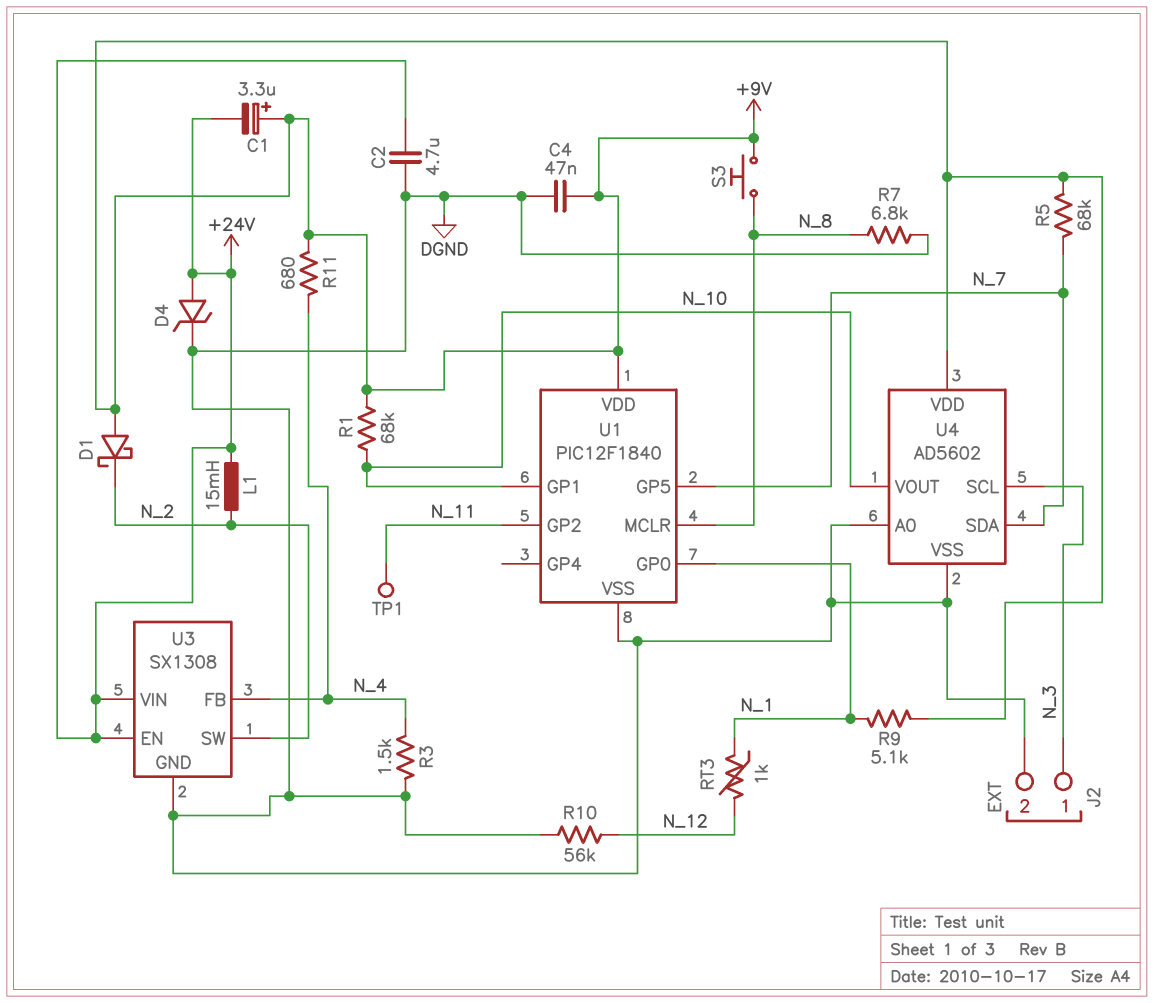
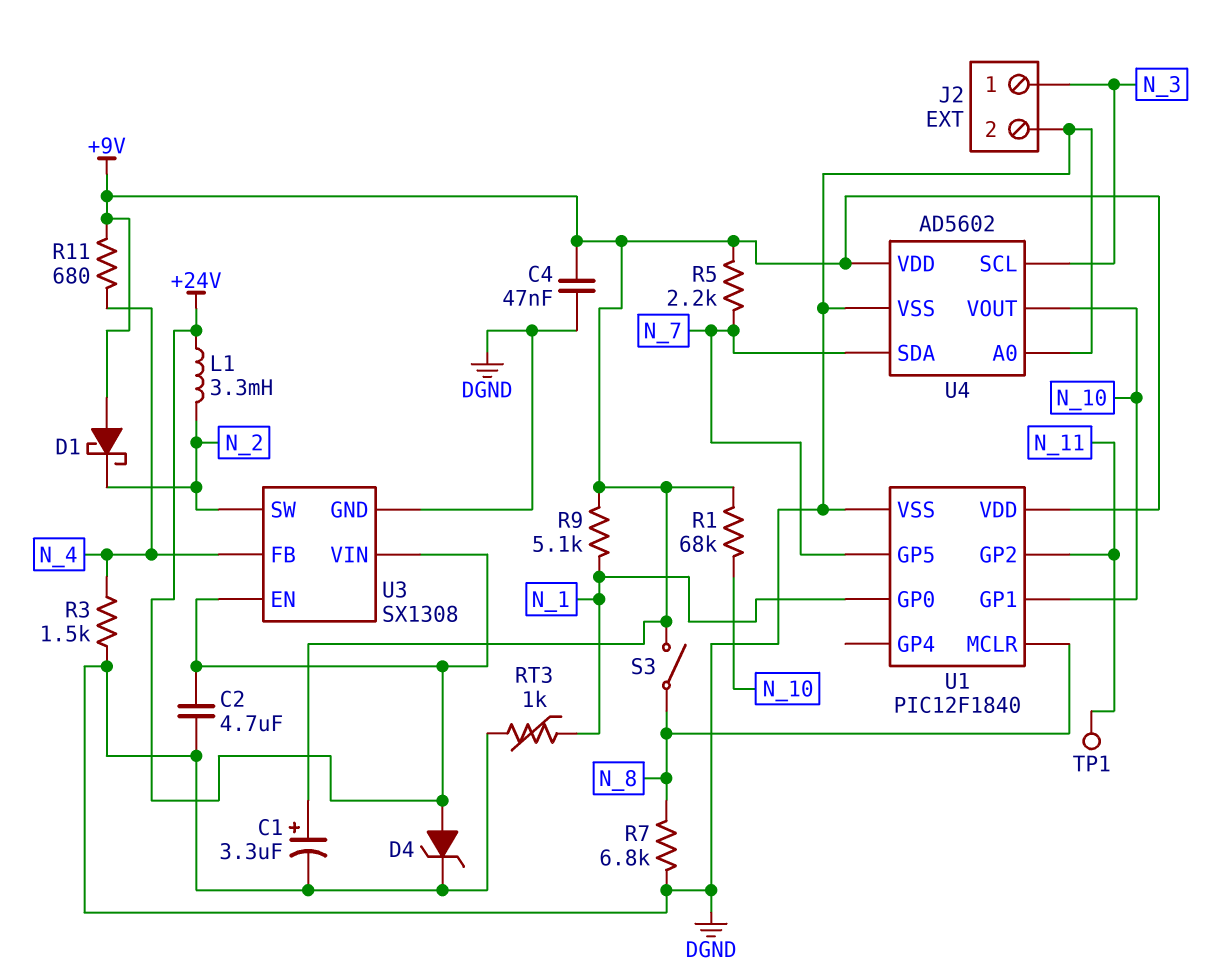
C1: 3.3uF (plus +9V, minus +24V) -> 3.3uF (plus +9V, minus DGND)
L1: 15mH (+24V, N_2) -> 3.3mH (+24V, N_2)
R5: 68k (+9V, N_7) -> 2.2k (+9V, N_7)
R10: 56k (DGND, N_12) -> none
RT3: 1k (N_1, N_12) -> 1k (DGND, N_1)
S3: button (+9V, N_8) -> switch (+9V, N_8)

